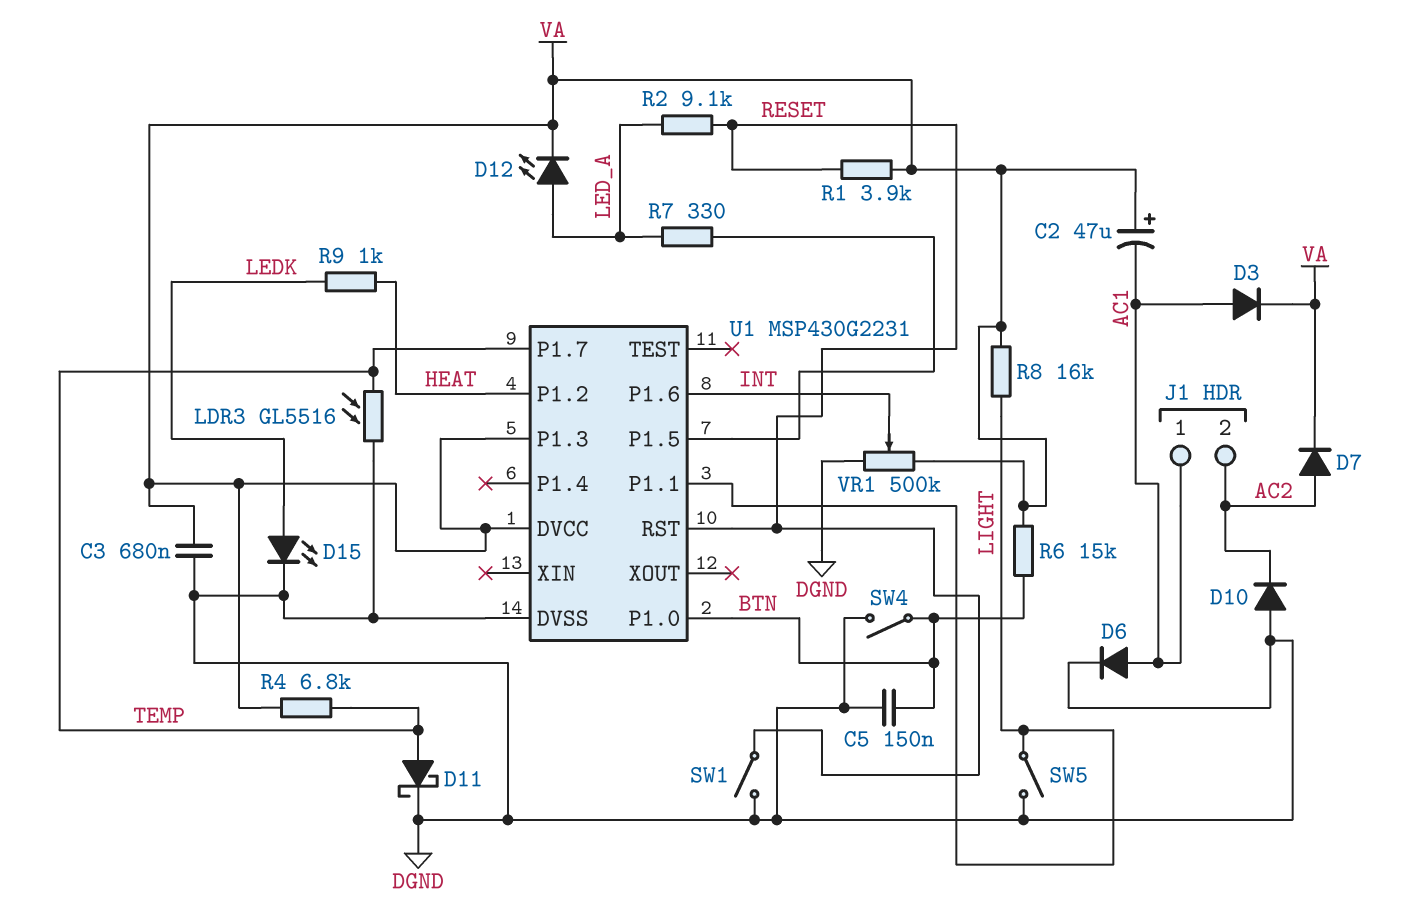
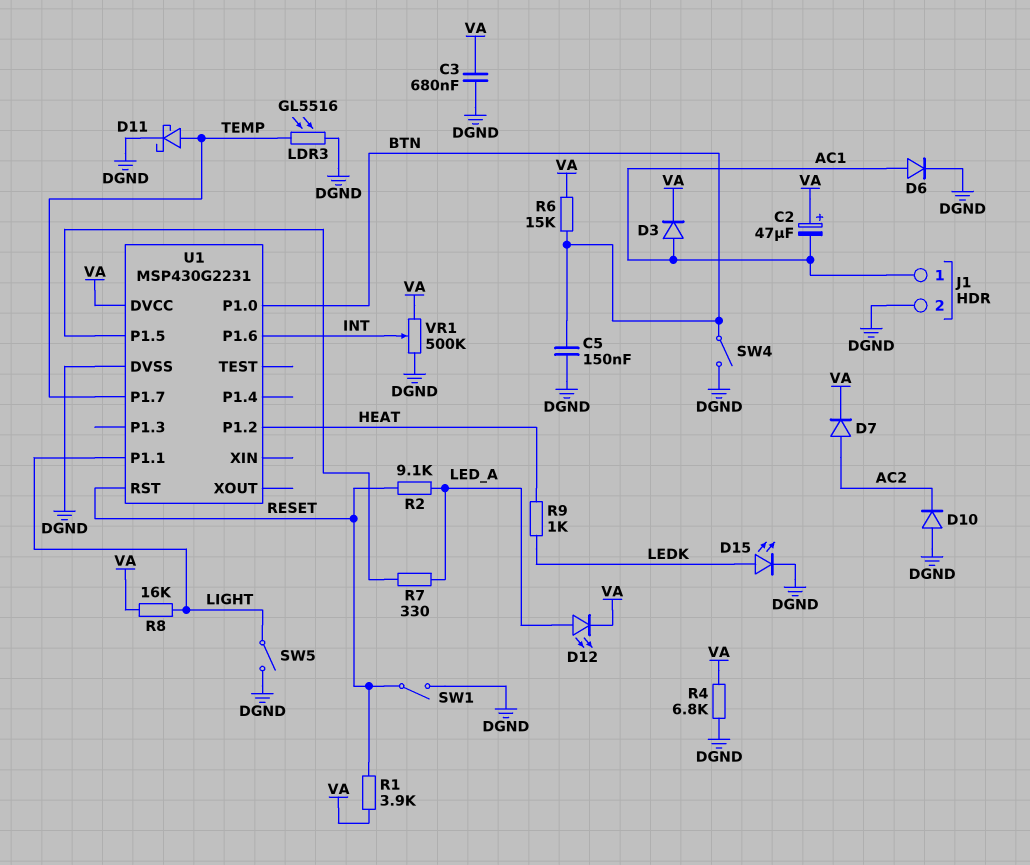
J1 pin 2: AC2 -> DGND
R4: 6.8k (TEMP, VA) -> 6.8k (DGND, VA)
U1 pin P1.3: VA -> none

